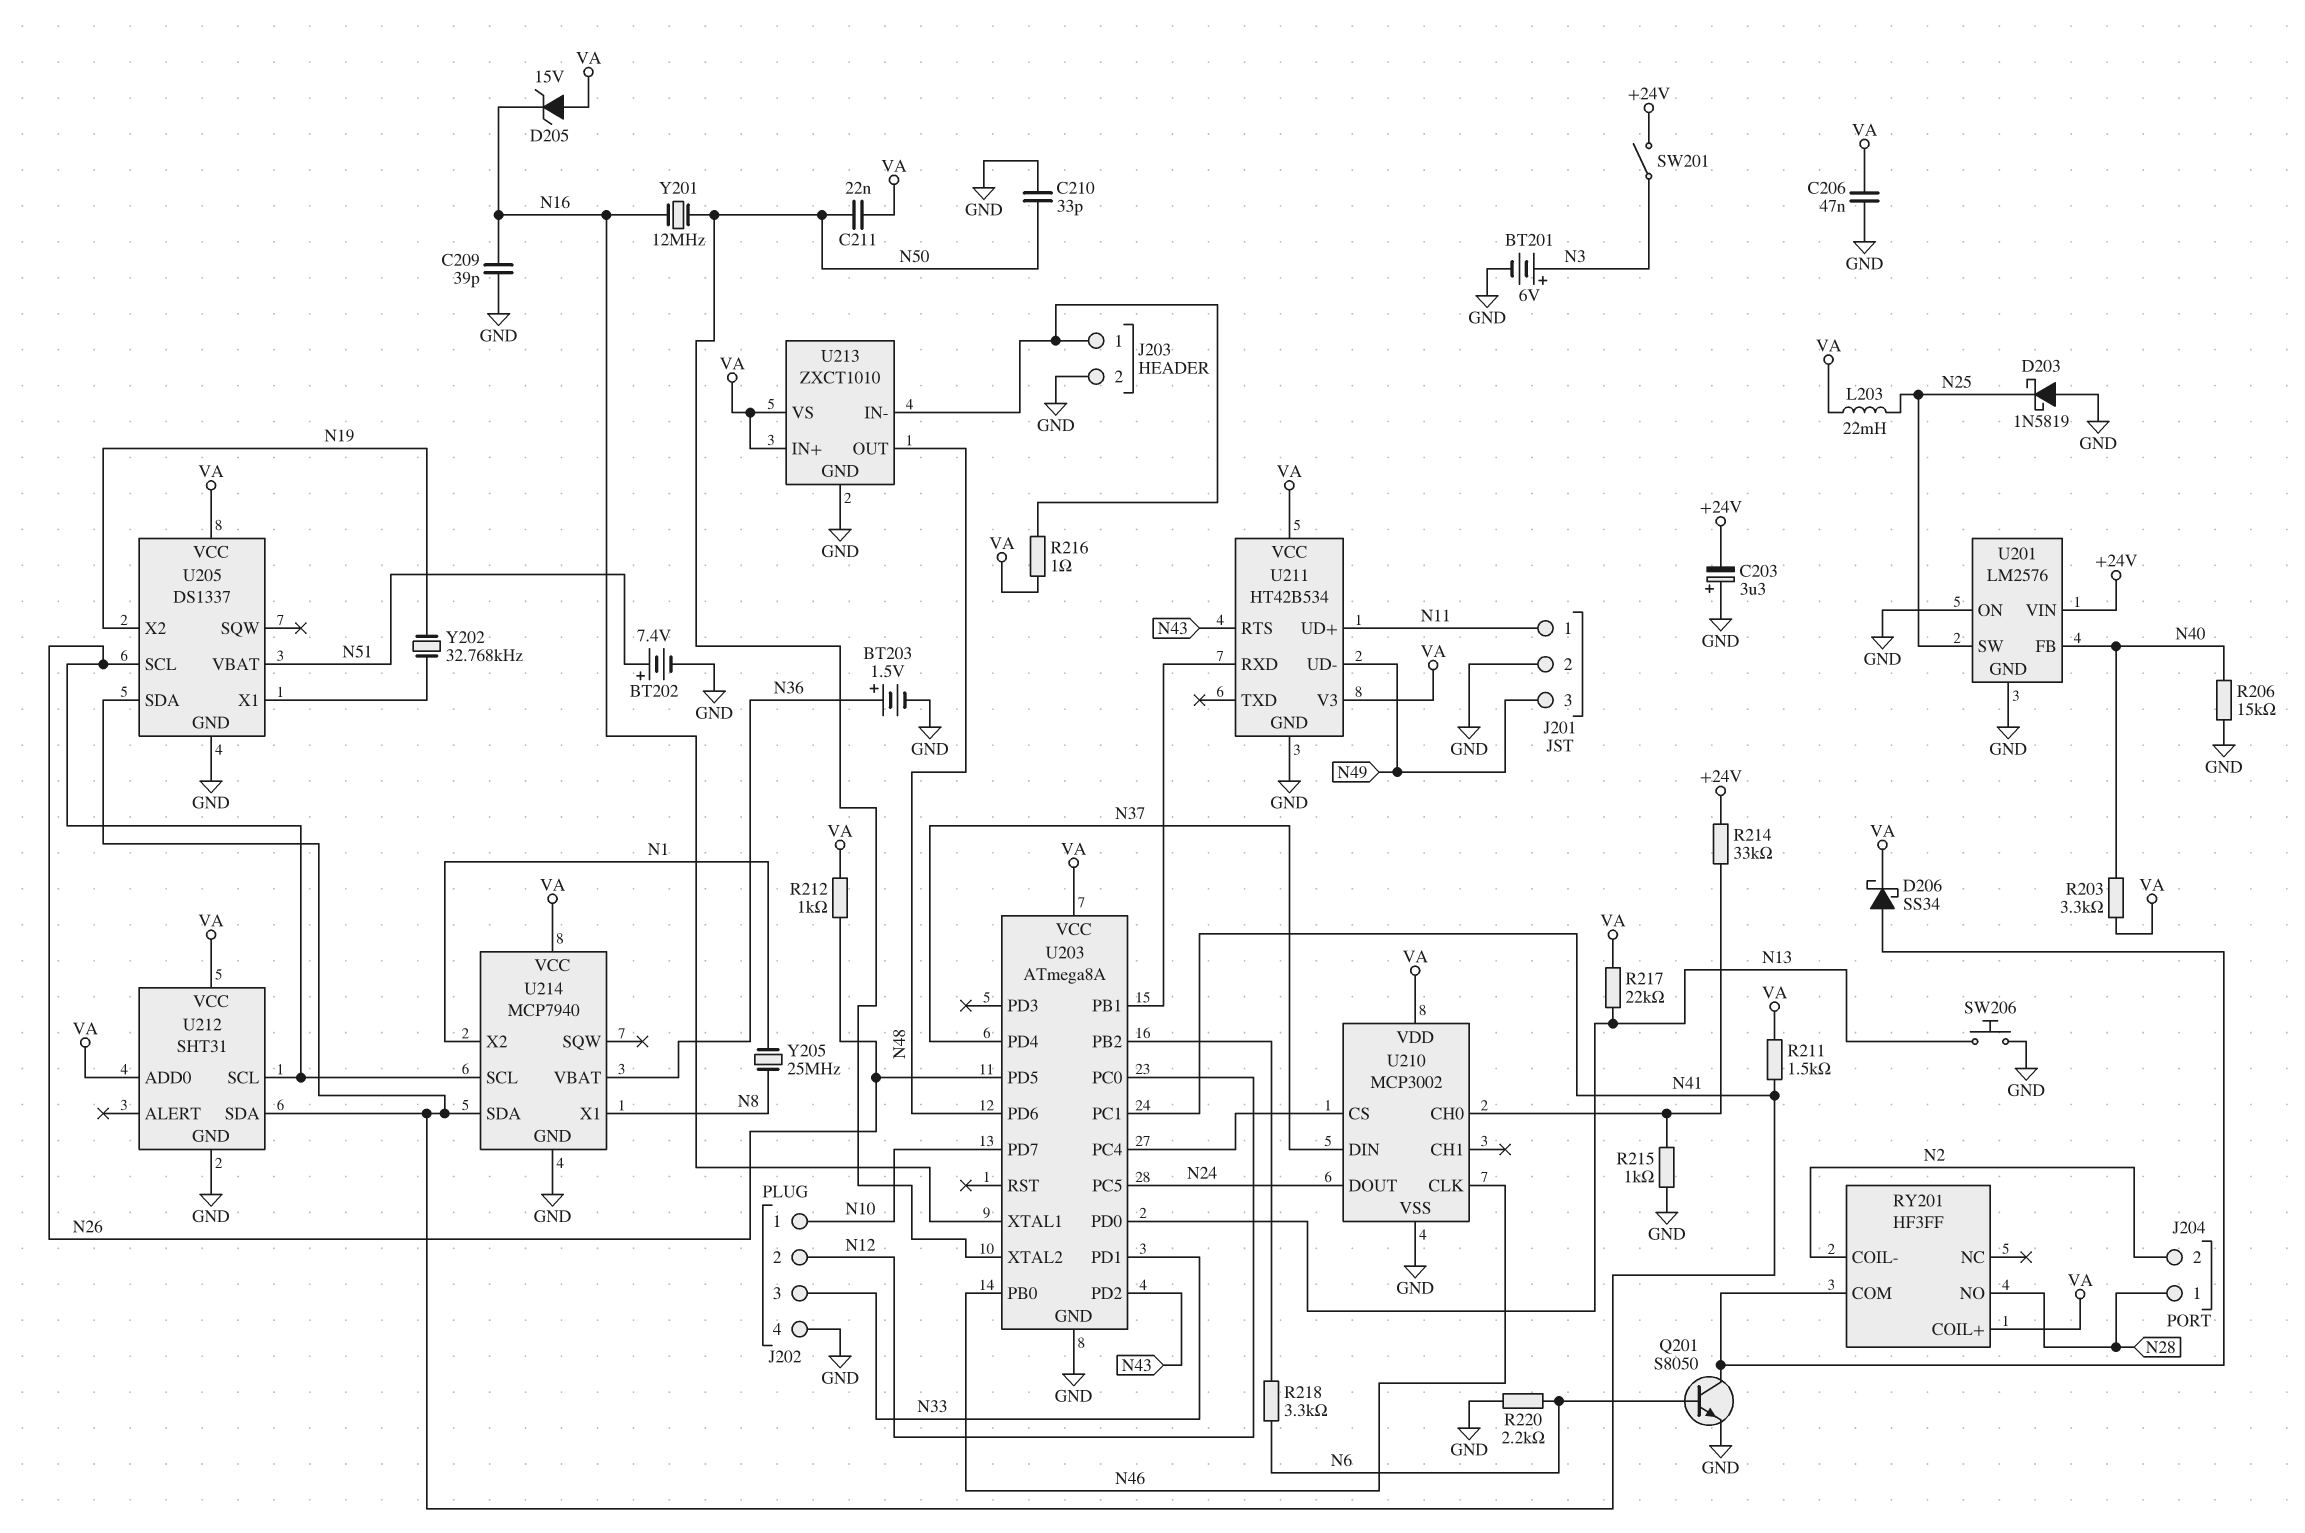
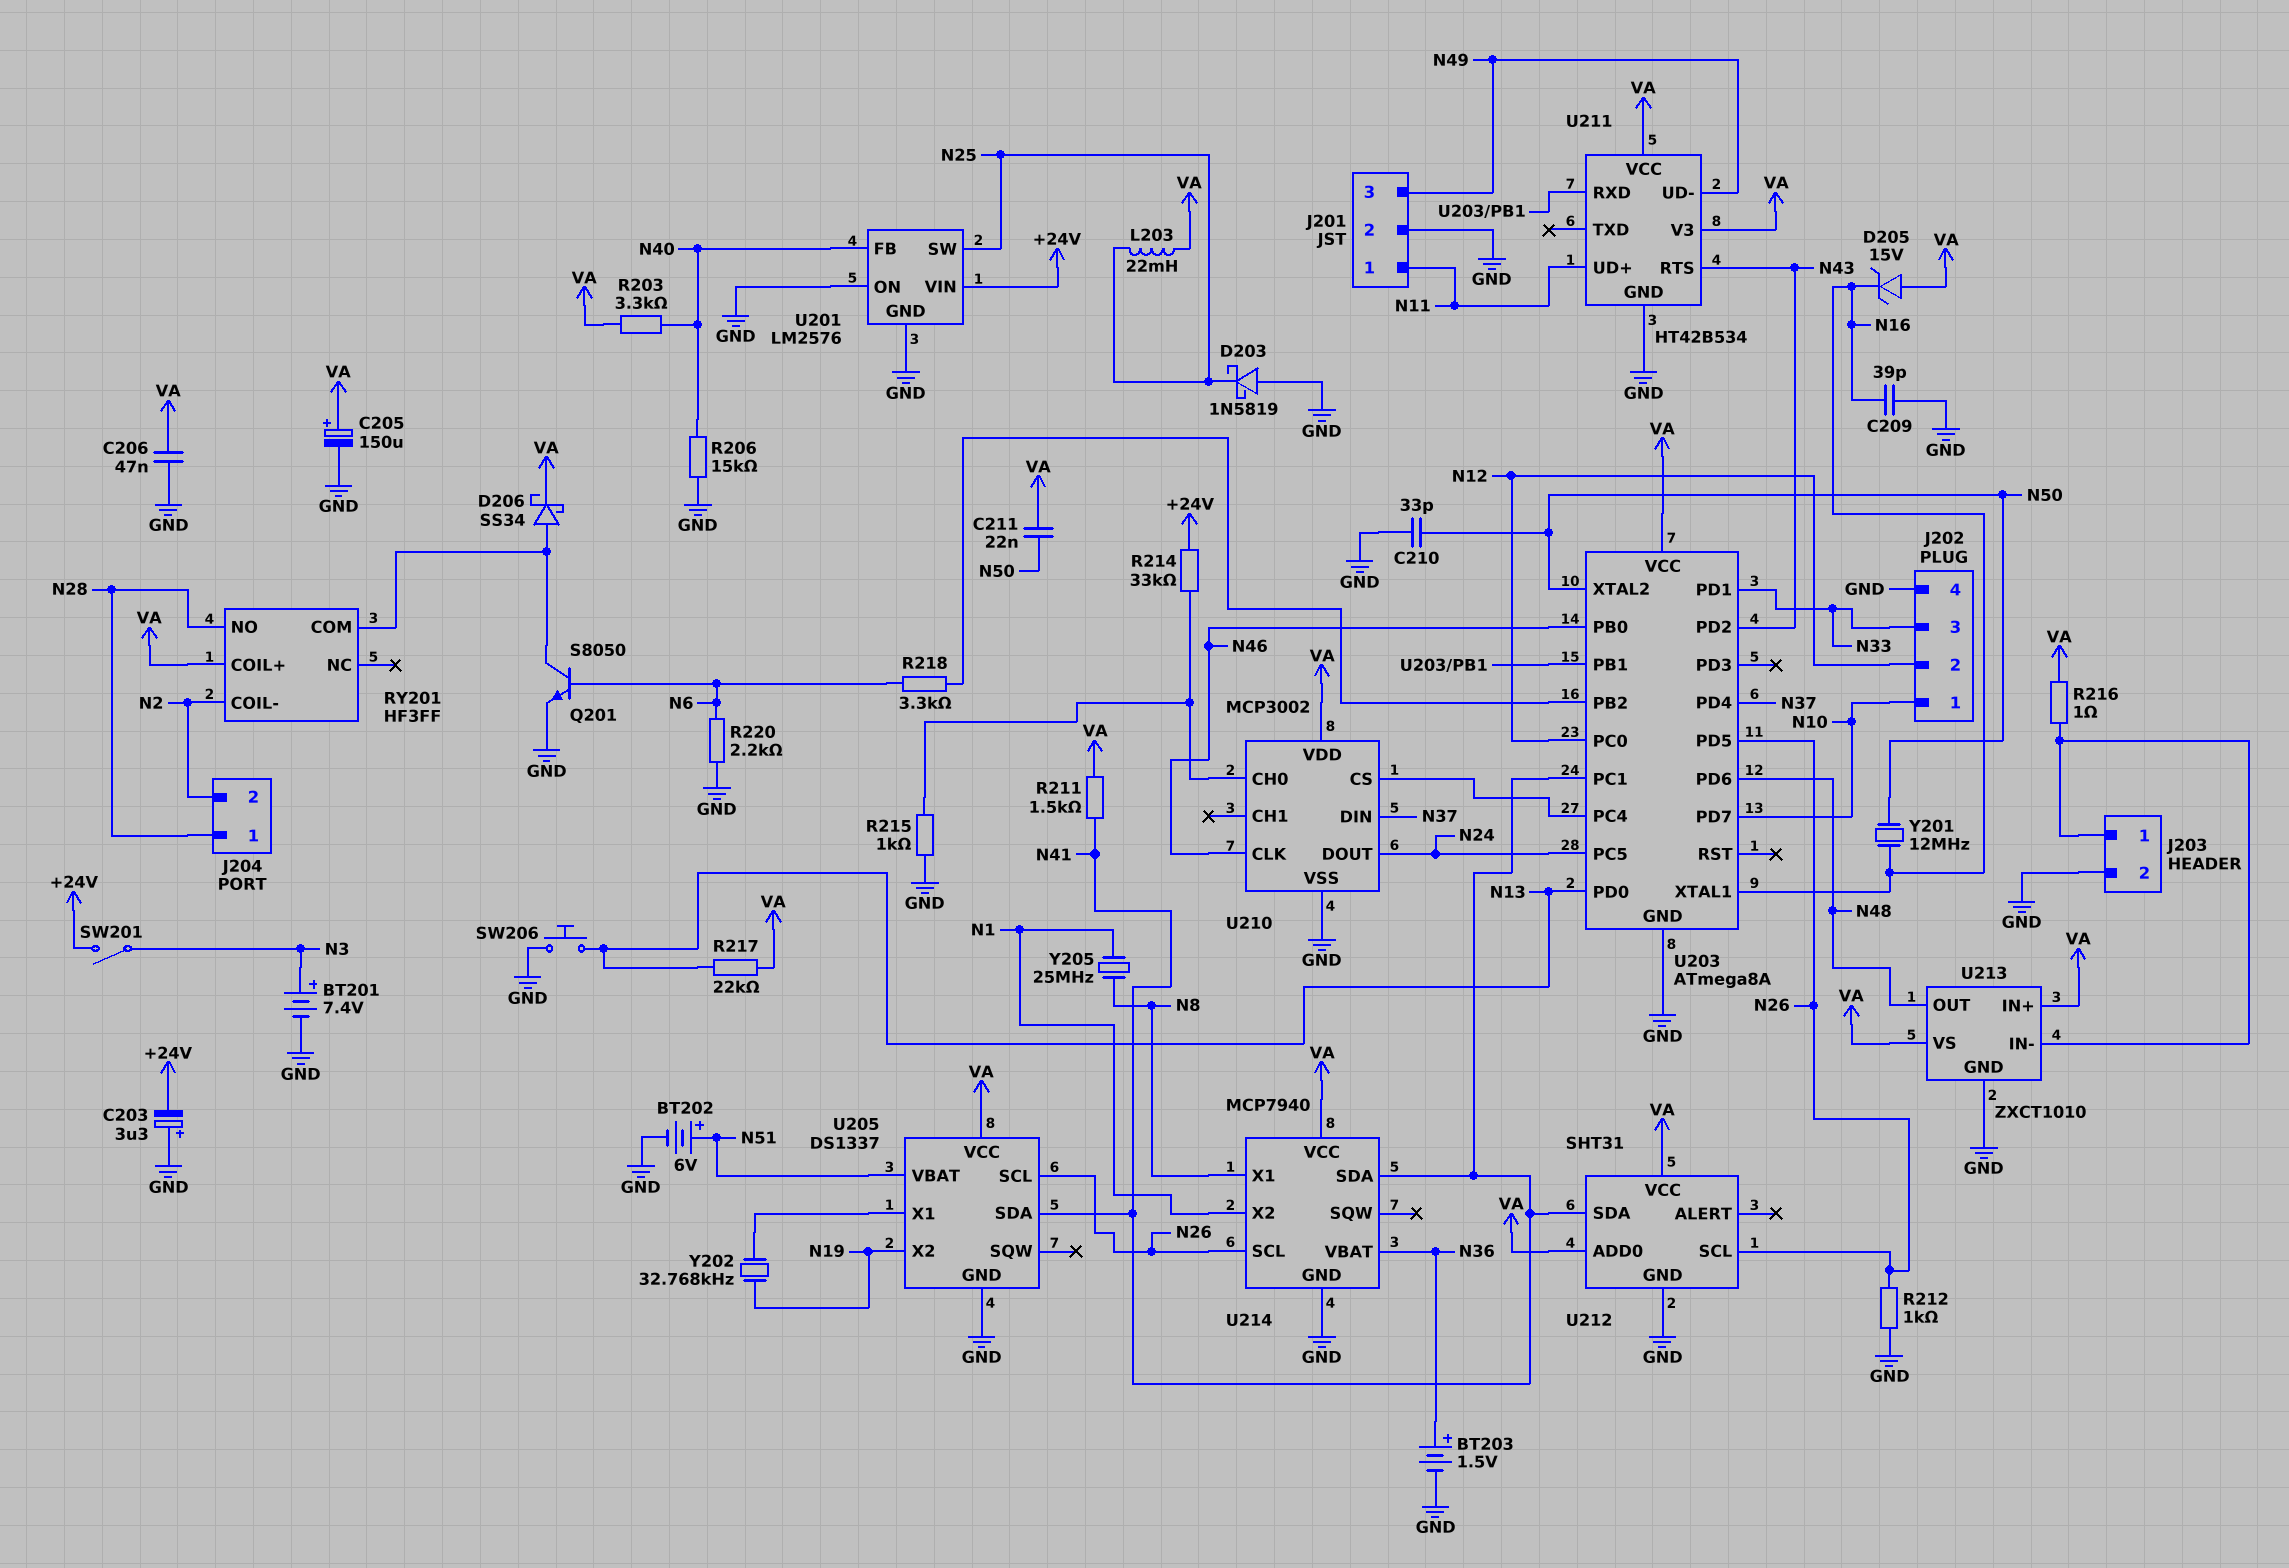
BT201: 6V (plus N3, minus GND) -> 7.4V (plus N3, minus GND)
BT202: 7.4V (plus N51, minus GND) -> 6V (plus N51, minus GND)
C205: none -> 150uF (plus VA, minus GND)
R212: 1k (N26, VA) -> 1k (GND, N26)

